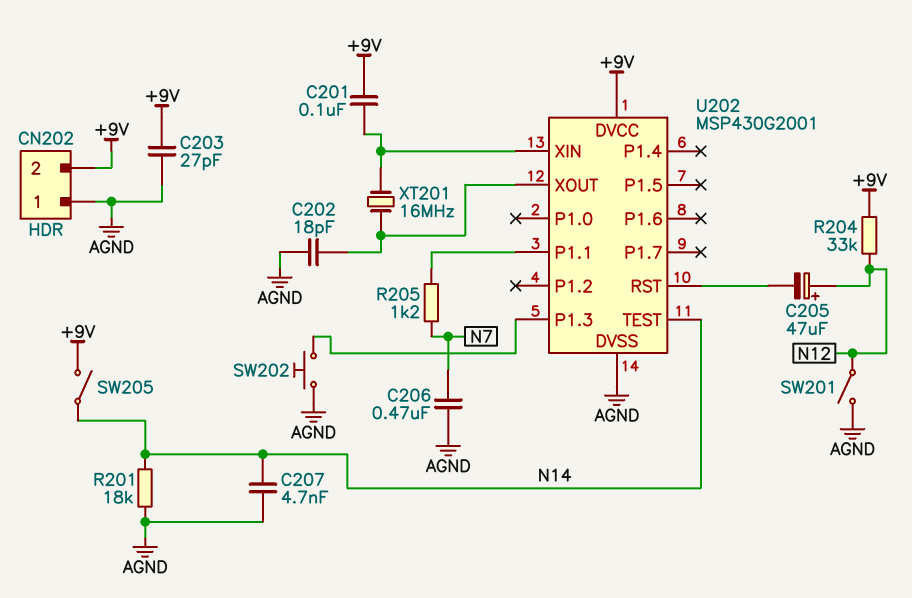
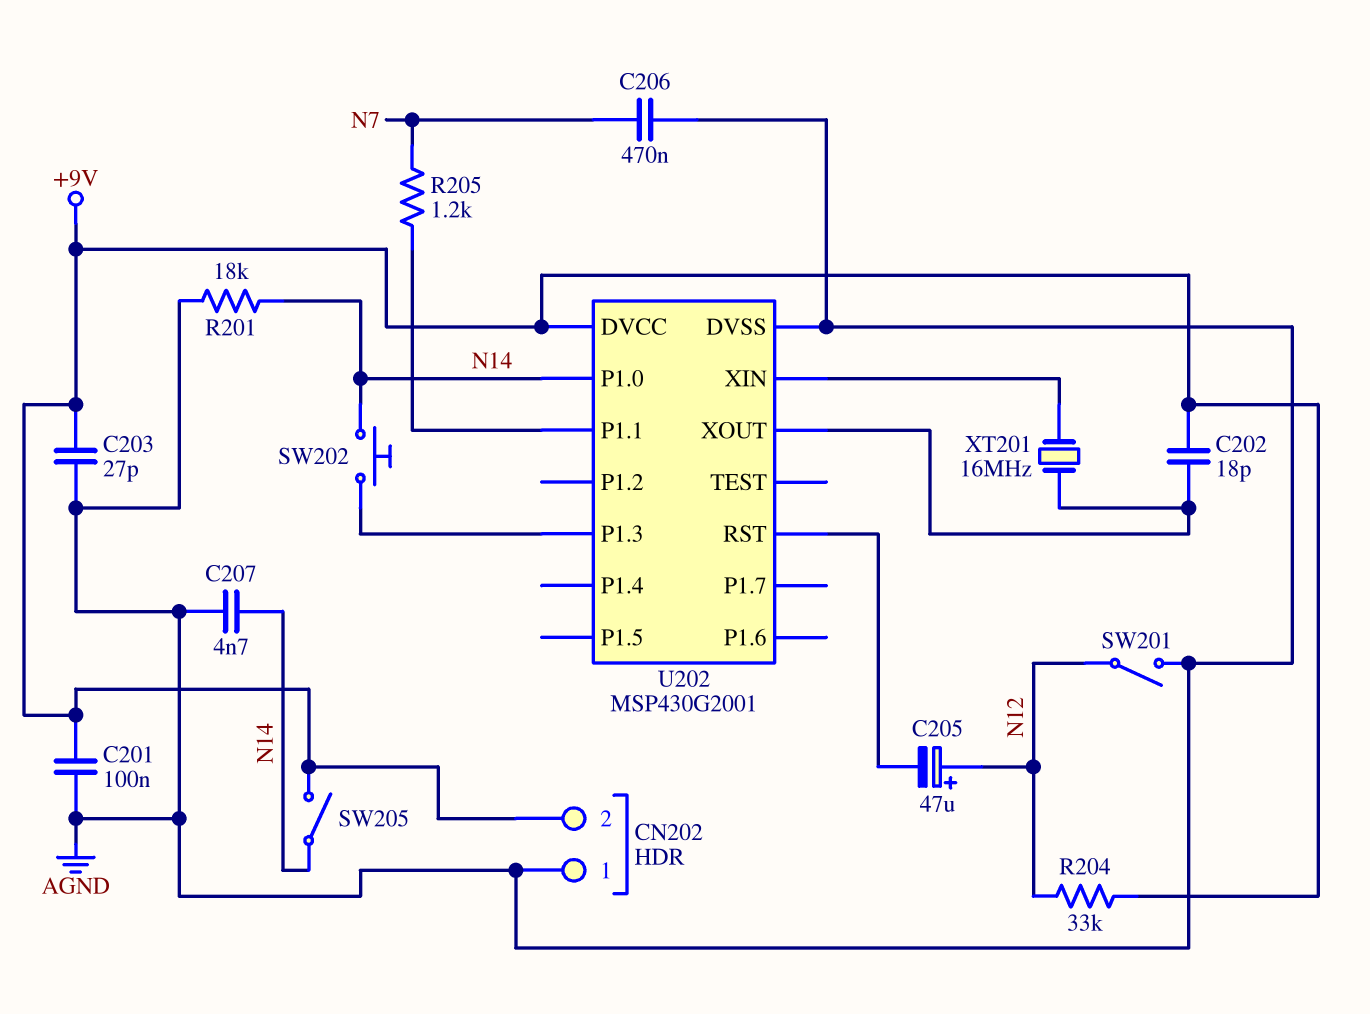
C201: 100nF (+9V, U202/XIN) -> 100nF (+9V, AGND)
C202: 18pF (AGND, U202/XOUT) -> 18pF (+9V, U202/XOUT)
SW202: button (AGND, U202/P1.3) -> button (N14, U202/P1.3)
U202 pin P1.0: none -> N14
U202 pin TEST: N14 -> none

